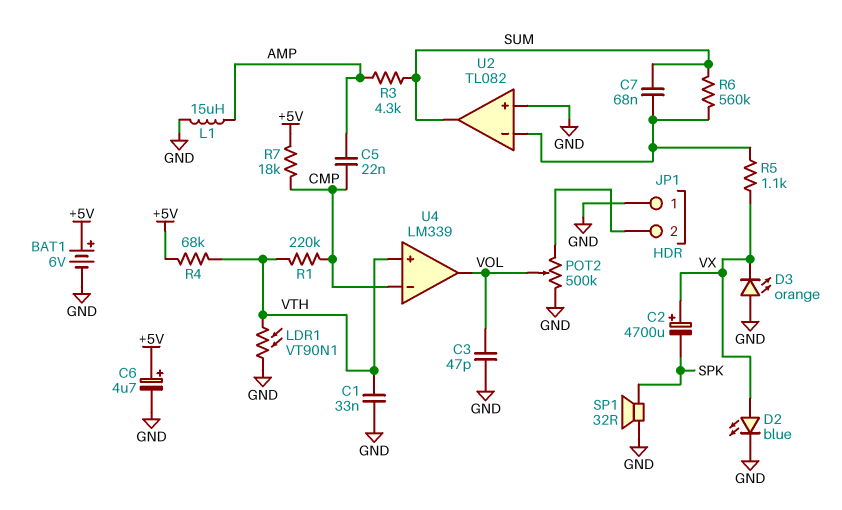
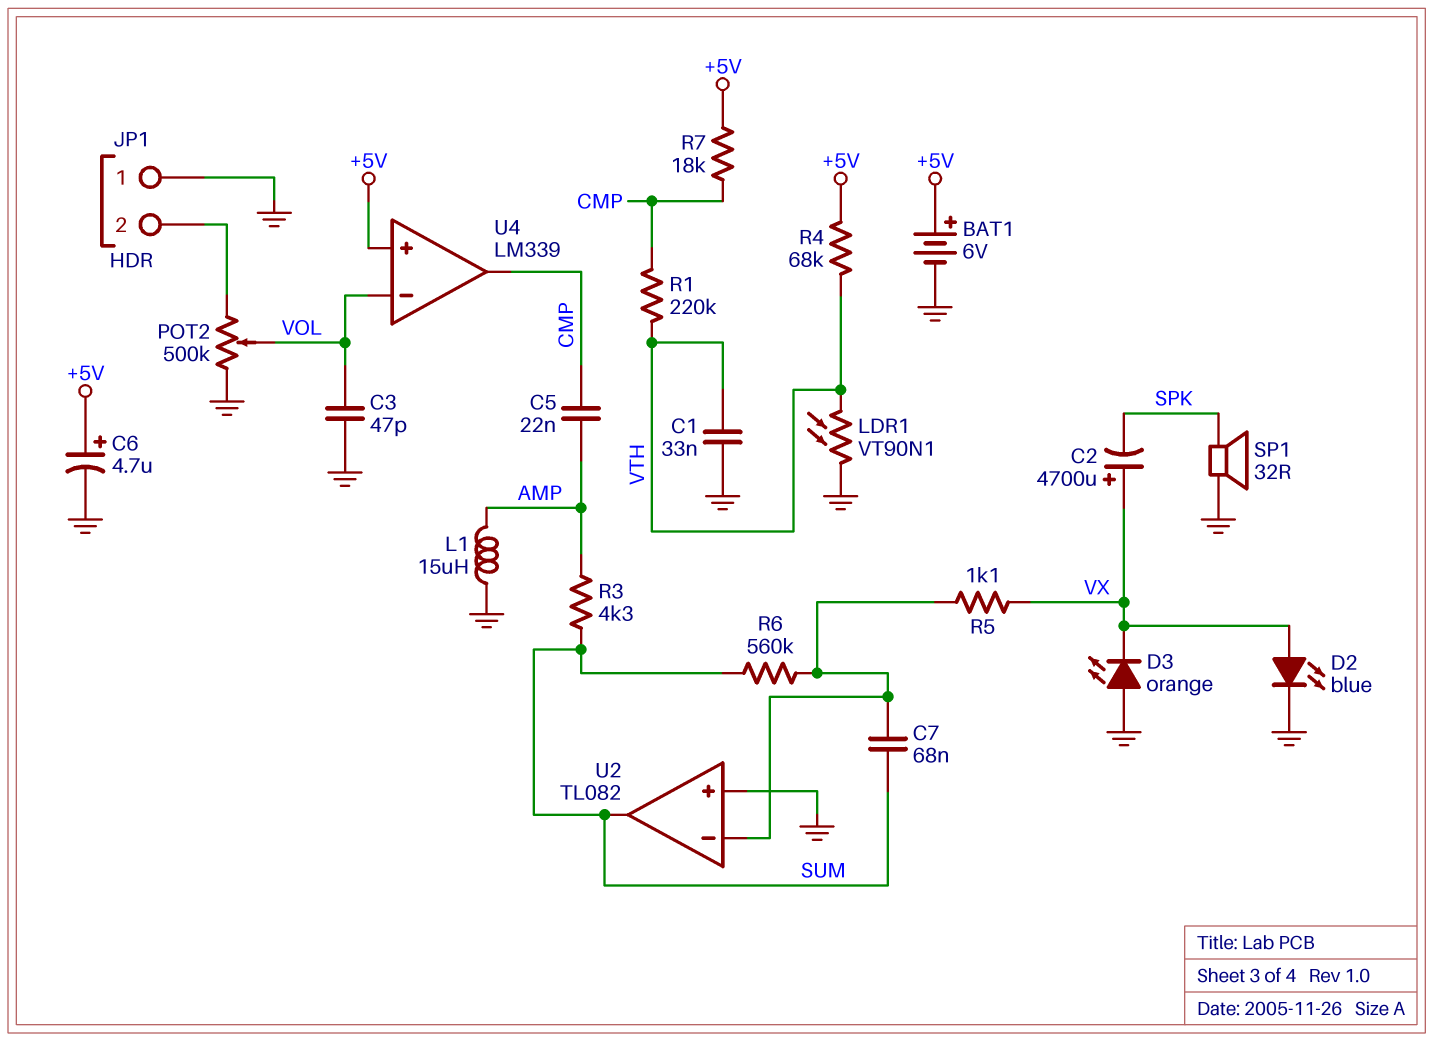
U4 pin in+: VTH -> +5V
U4 pin in-: CMP -> VOL
U4 pin out: VOL -> CMP

